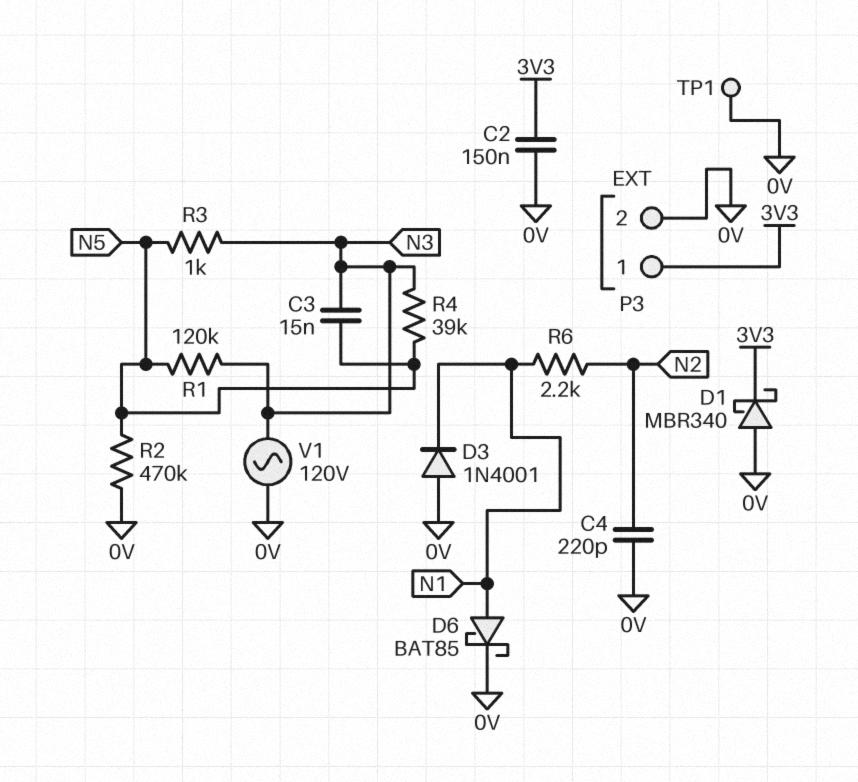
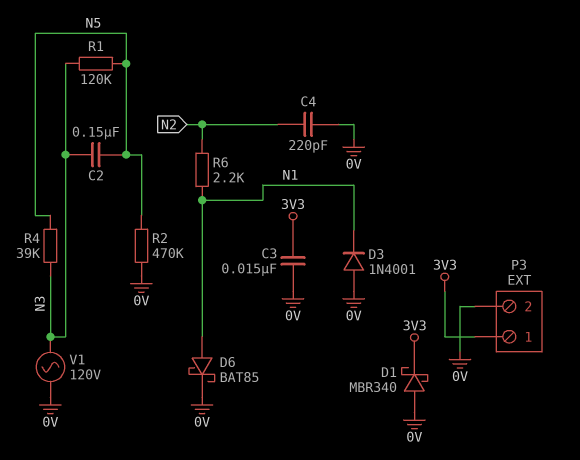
C2: 150nF (0V, 3V3) -> 150nF (N3, N5)
C3: 15nF (N3, N5) -> 15nF (0V, 3V3)
R3: 1k (N3, N5) -> none
TP1: test point (0V) -> none

